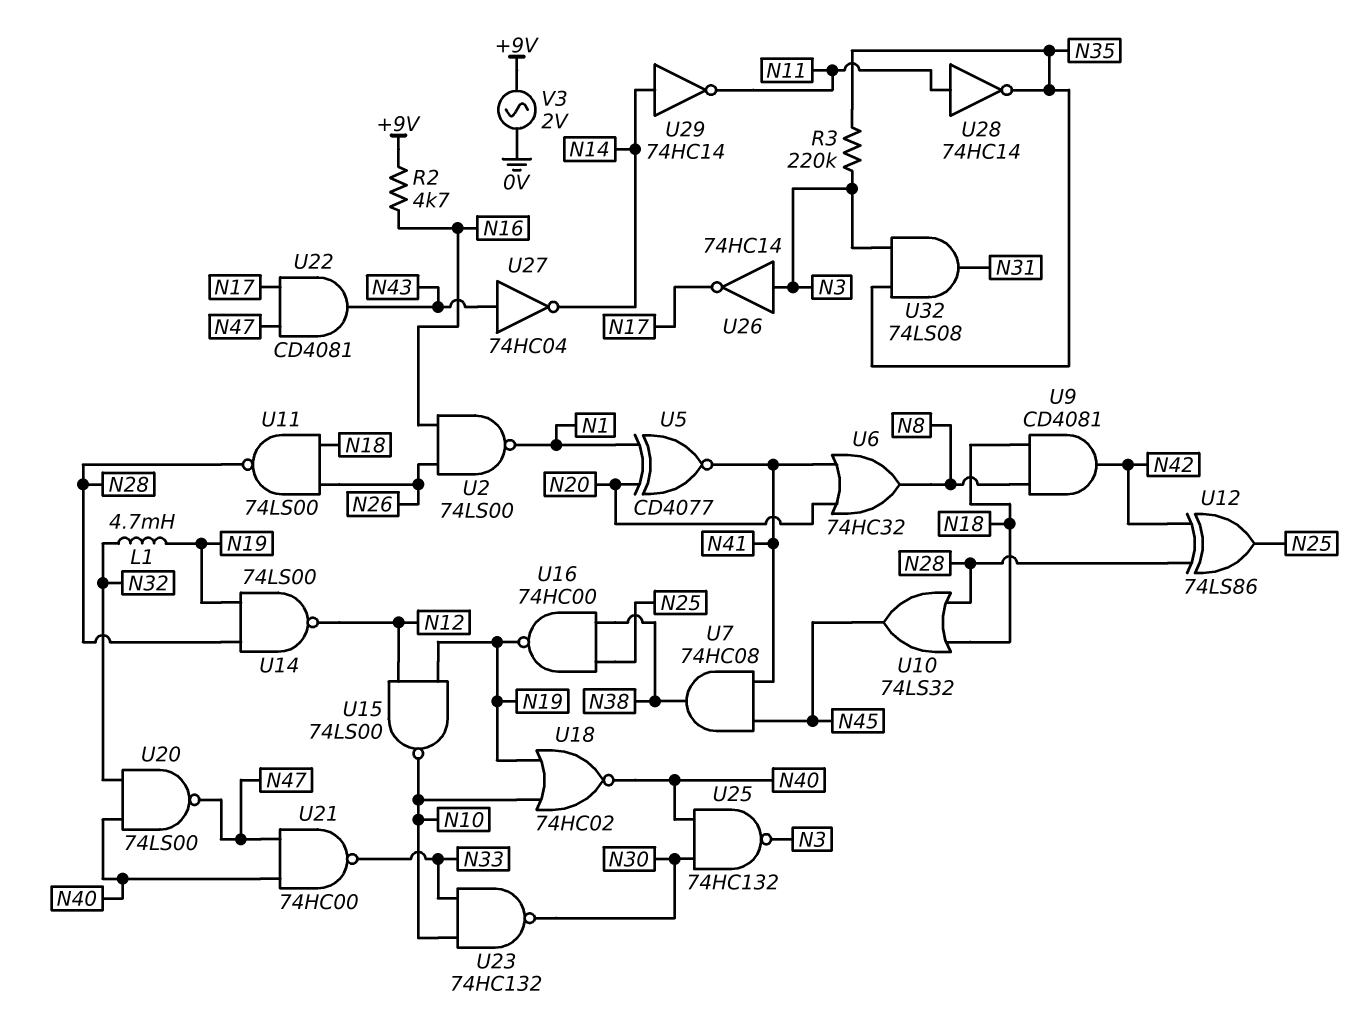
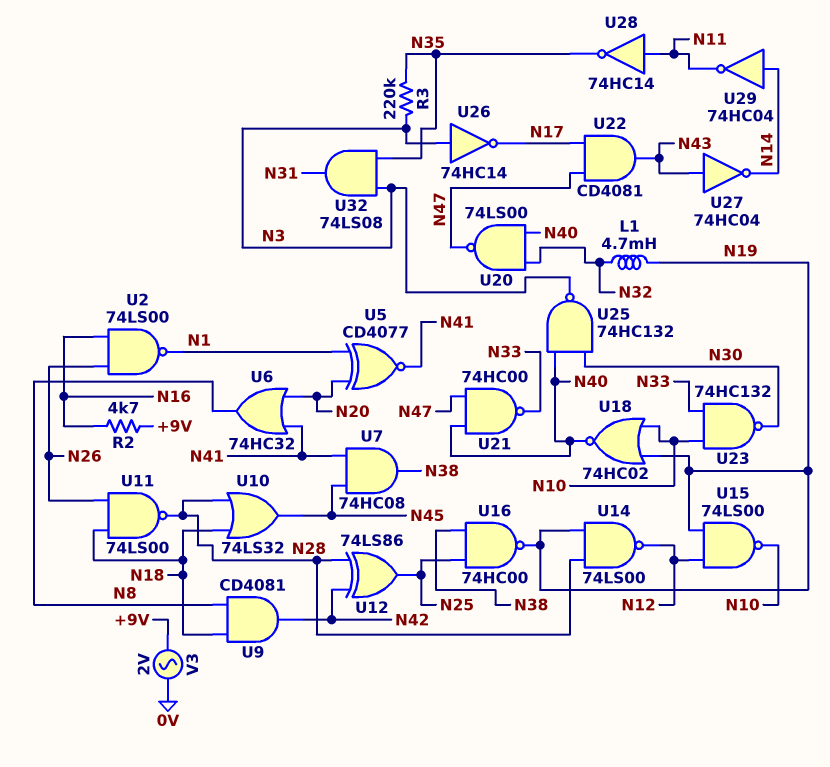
U29: NOT 74HC14 (in N14, out N11) -> NOT 74HC04 (in N14, out N11)

